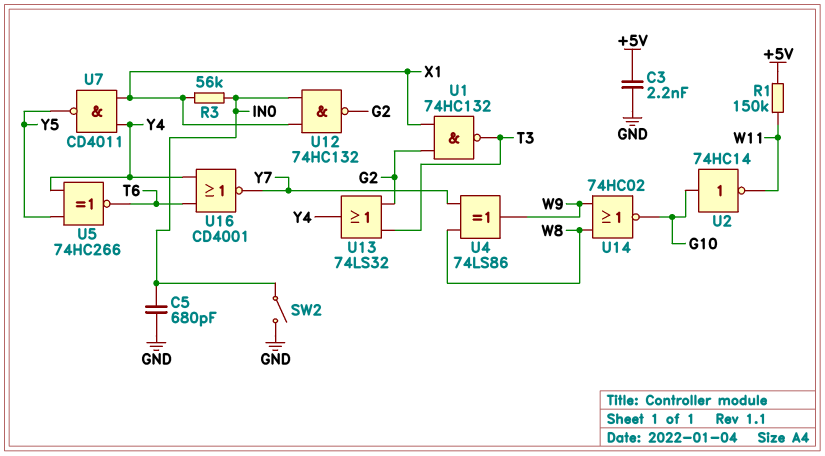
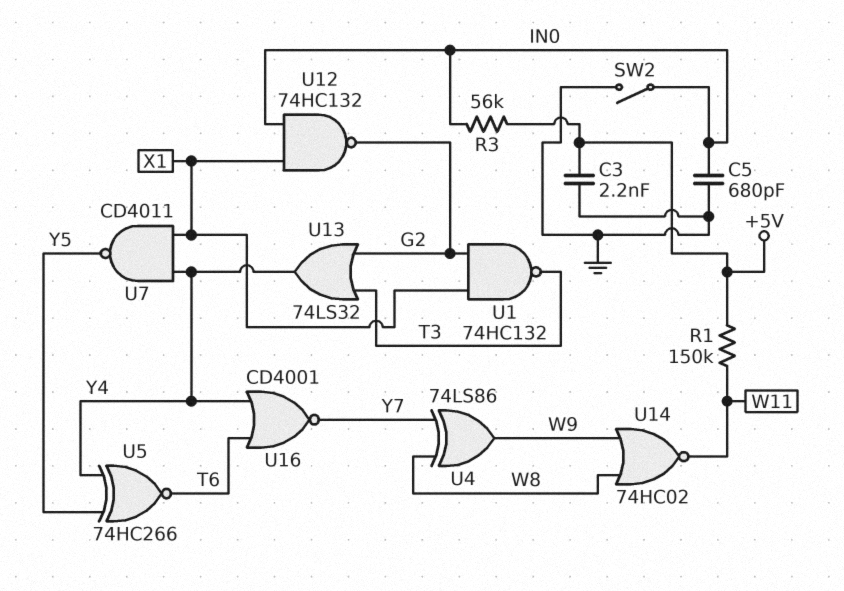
R3: 56k (IN0, X1) -> 56k (+5V, IN0)
U2: NOT 74HC14 (in G10, out W11) -> none
U14: NOR 74HC02 (in W8, in W9, out G10) -> NOR 74HC02 (in W8, in W9, out W11)

